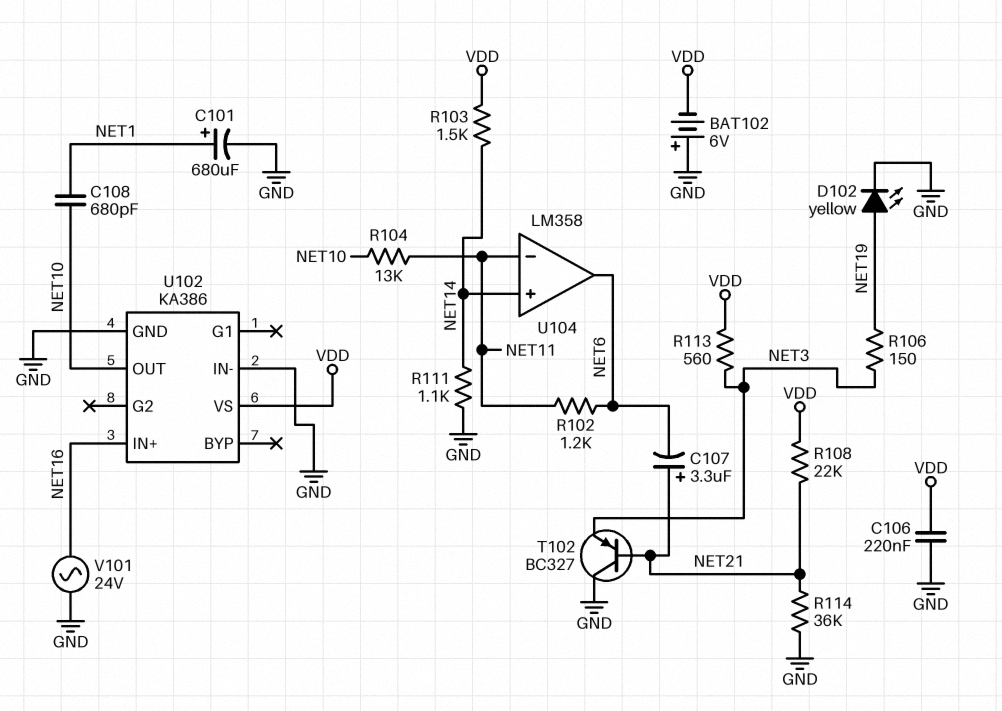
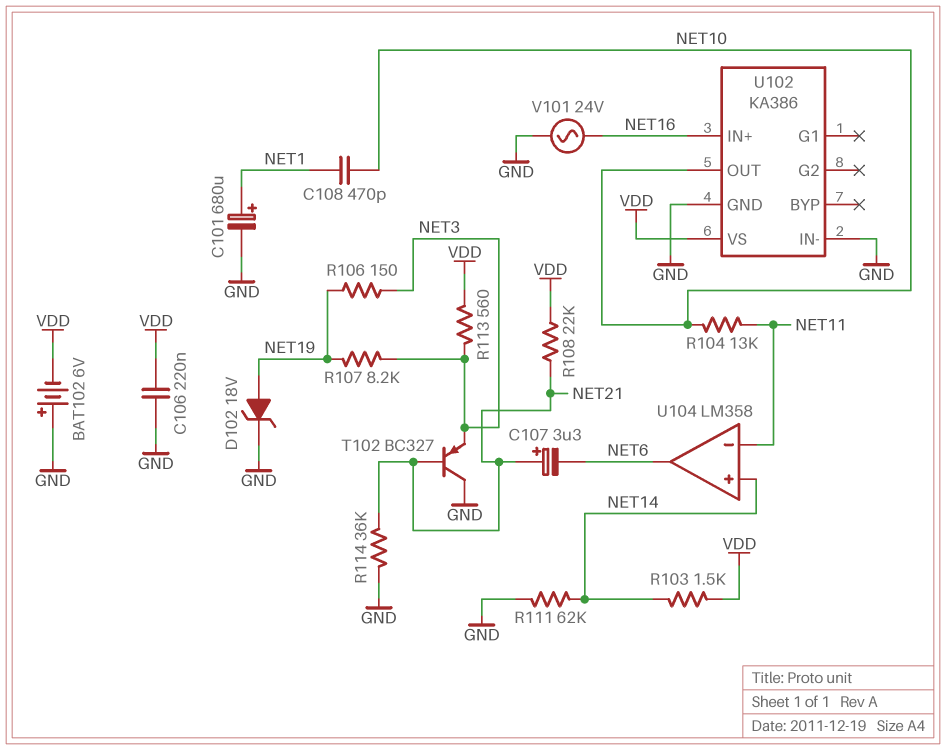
C108: 680pF (NET1, NET10) -> 470pF (NET1, NET10)
D102: LED yellow (A NET19, K GND) -> zener 18V (A NET19, K GND)
R102: 1.2k (NET6, NET11) -> none
R107: none -> 8.2k (NET3, NET19)
R111: 1.1k (GND, NET14) -> 62k (GND, NET14)

